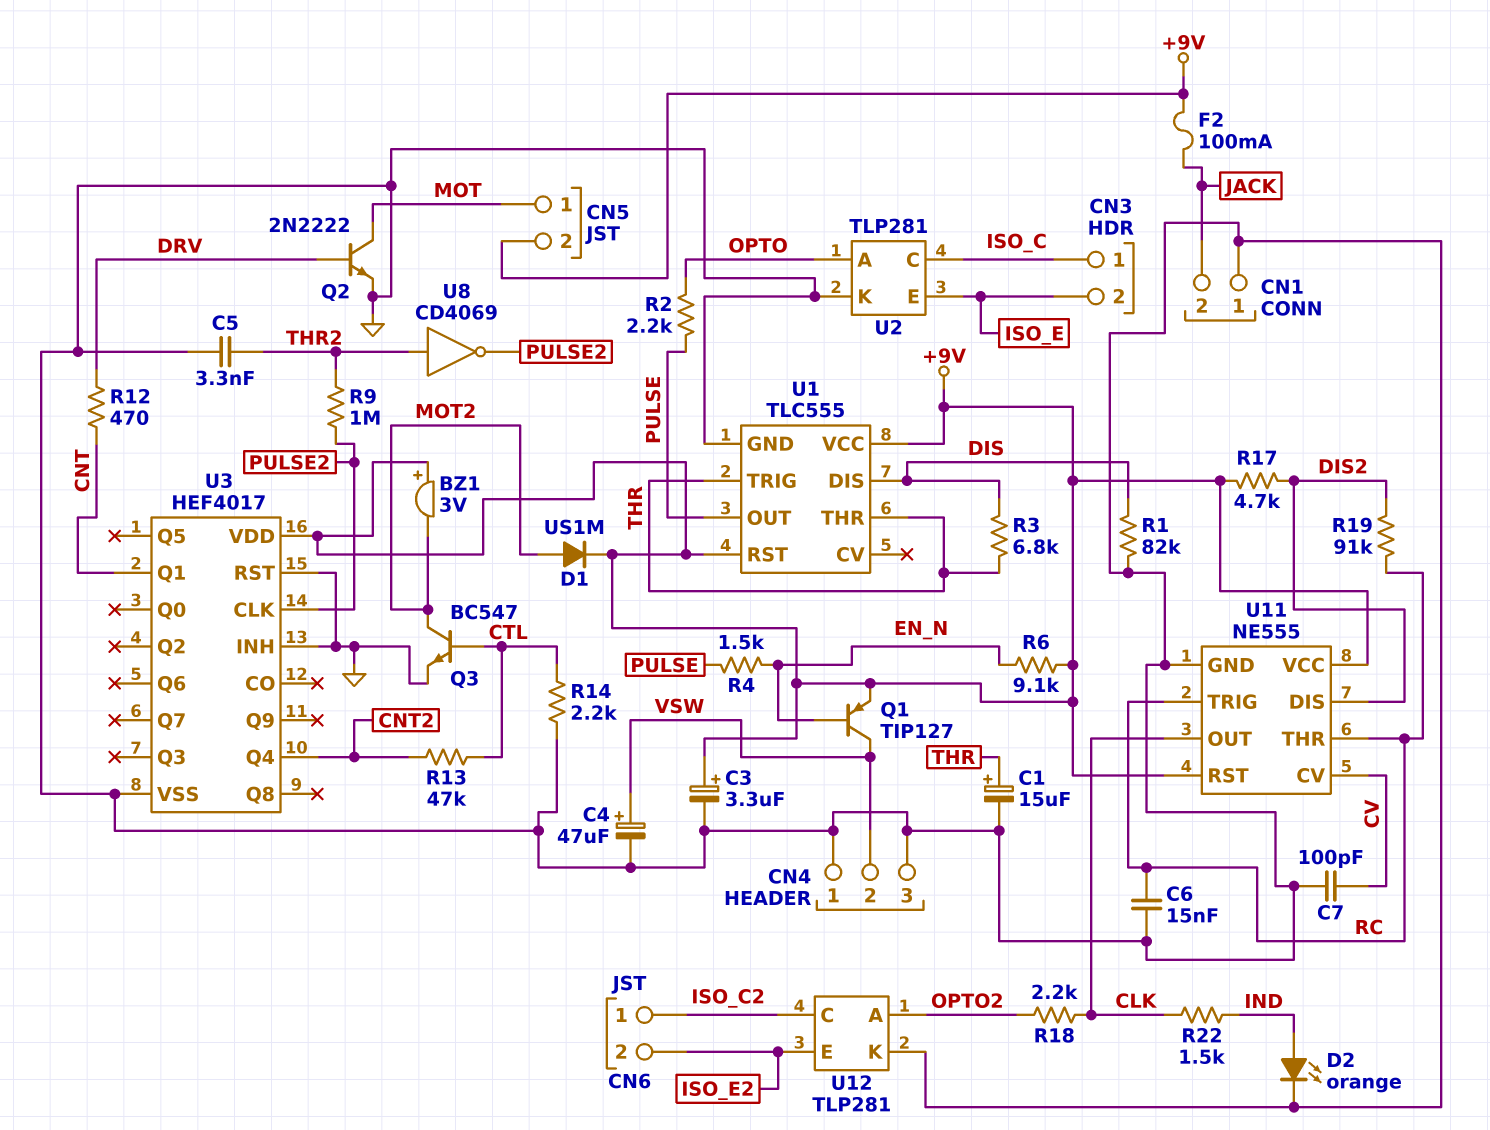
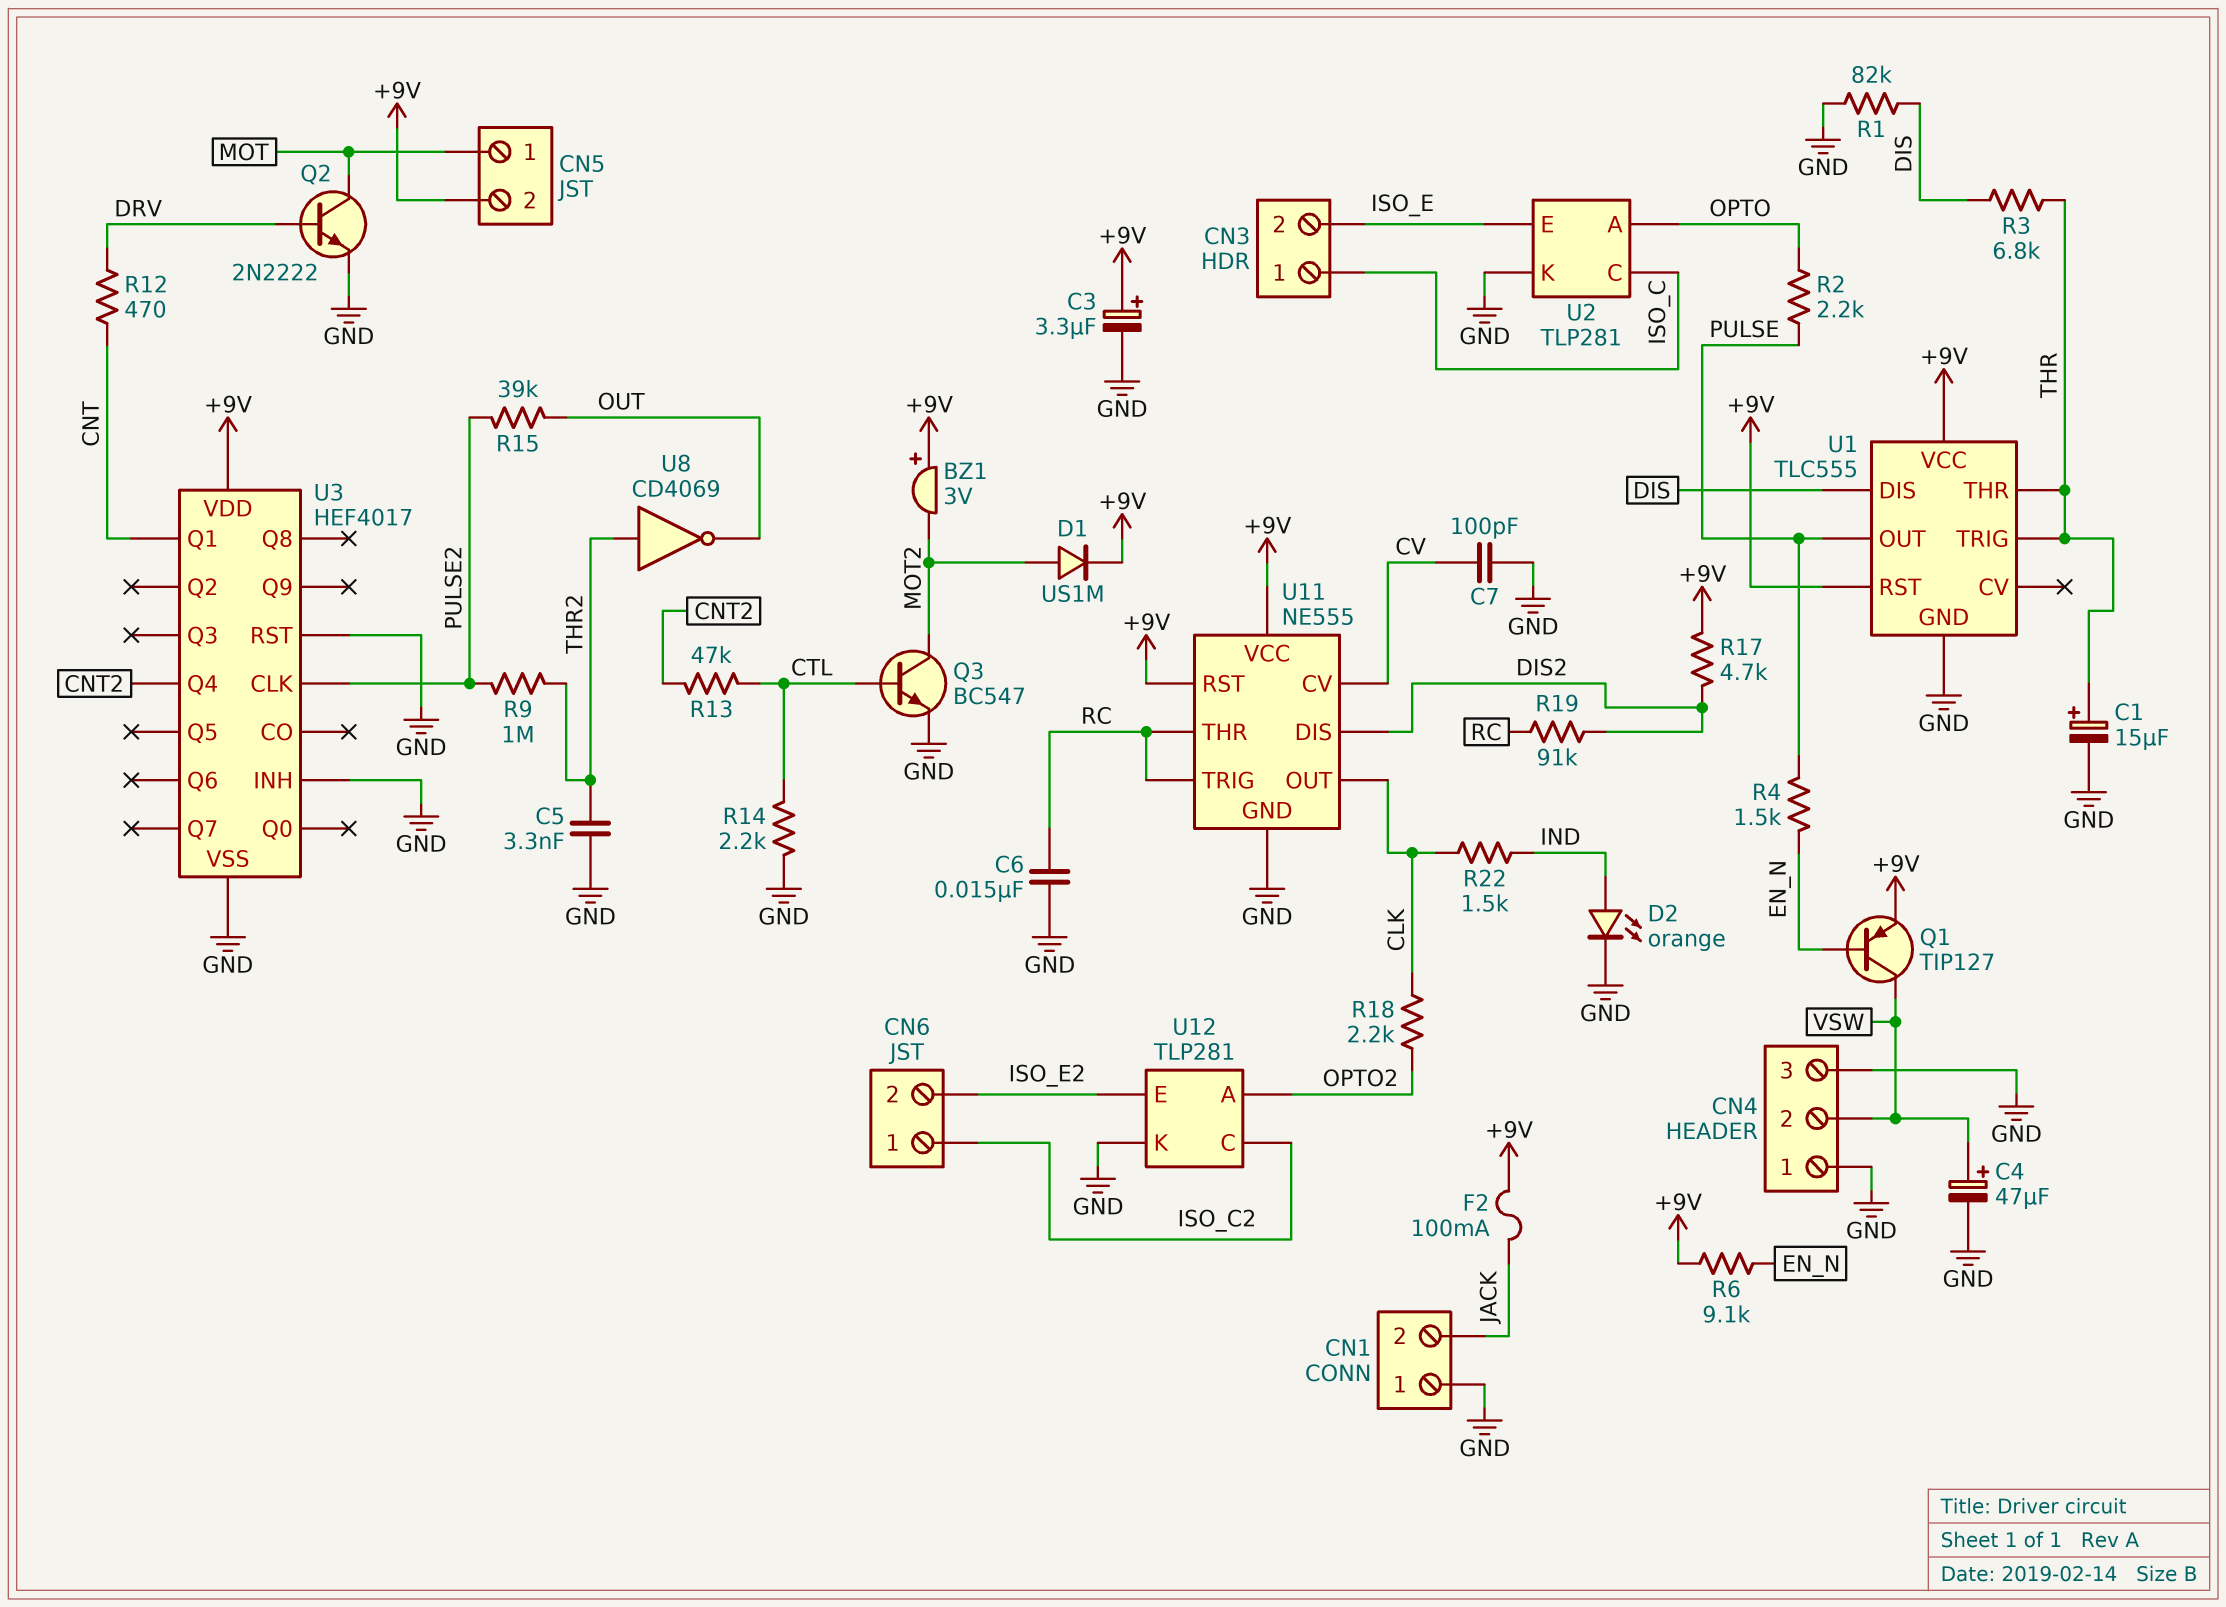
R15: none -> 39k (OUT, PULSE2)
U8: NOT CD4069 (in THR2, out PULSE2) -> NOT CD4069 (in THR2, out OUT)

